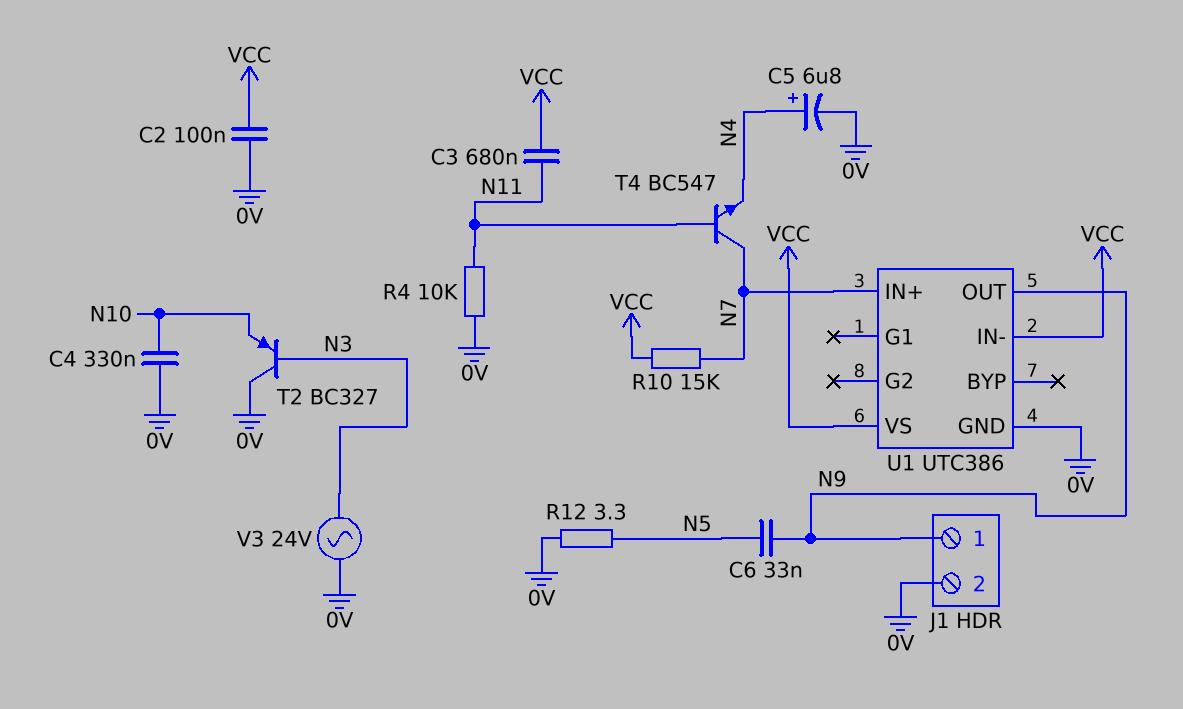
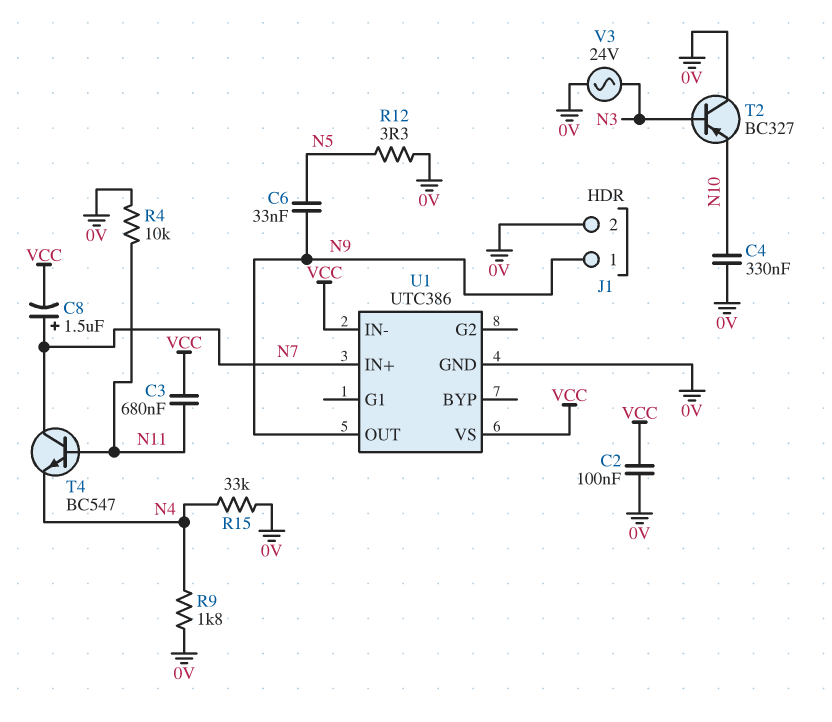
C5: 6.8uF (plus N4, minus 0V) -> none
C8: none -> 1.5uF (plus N7, minus VCC)
R9: none -> 1.8k (0V, N4)
R10: 15k (N7, VCC) -> none
R15: none -> 33k (0V, N4)

